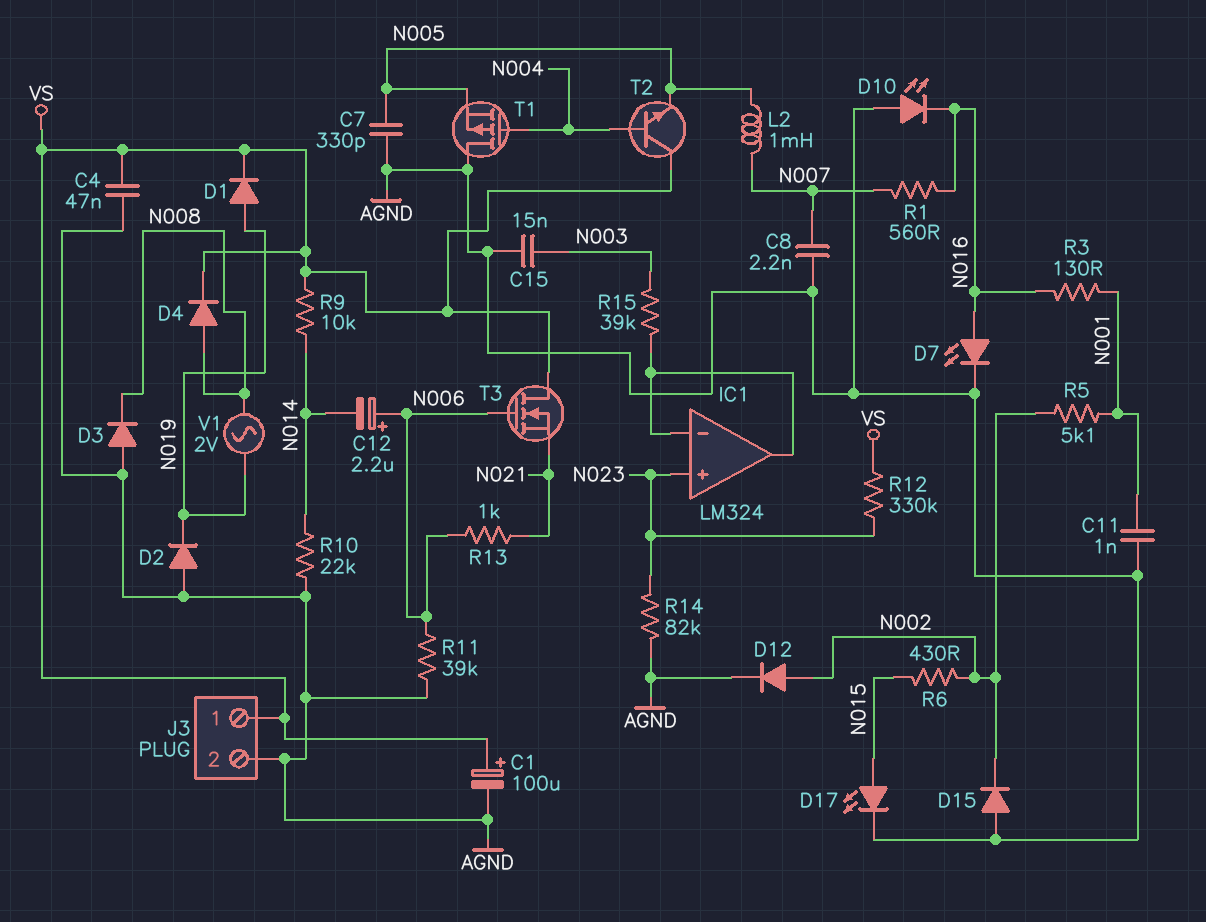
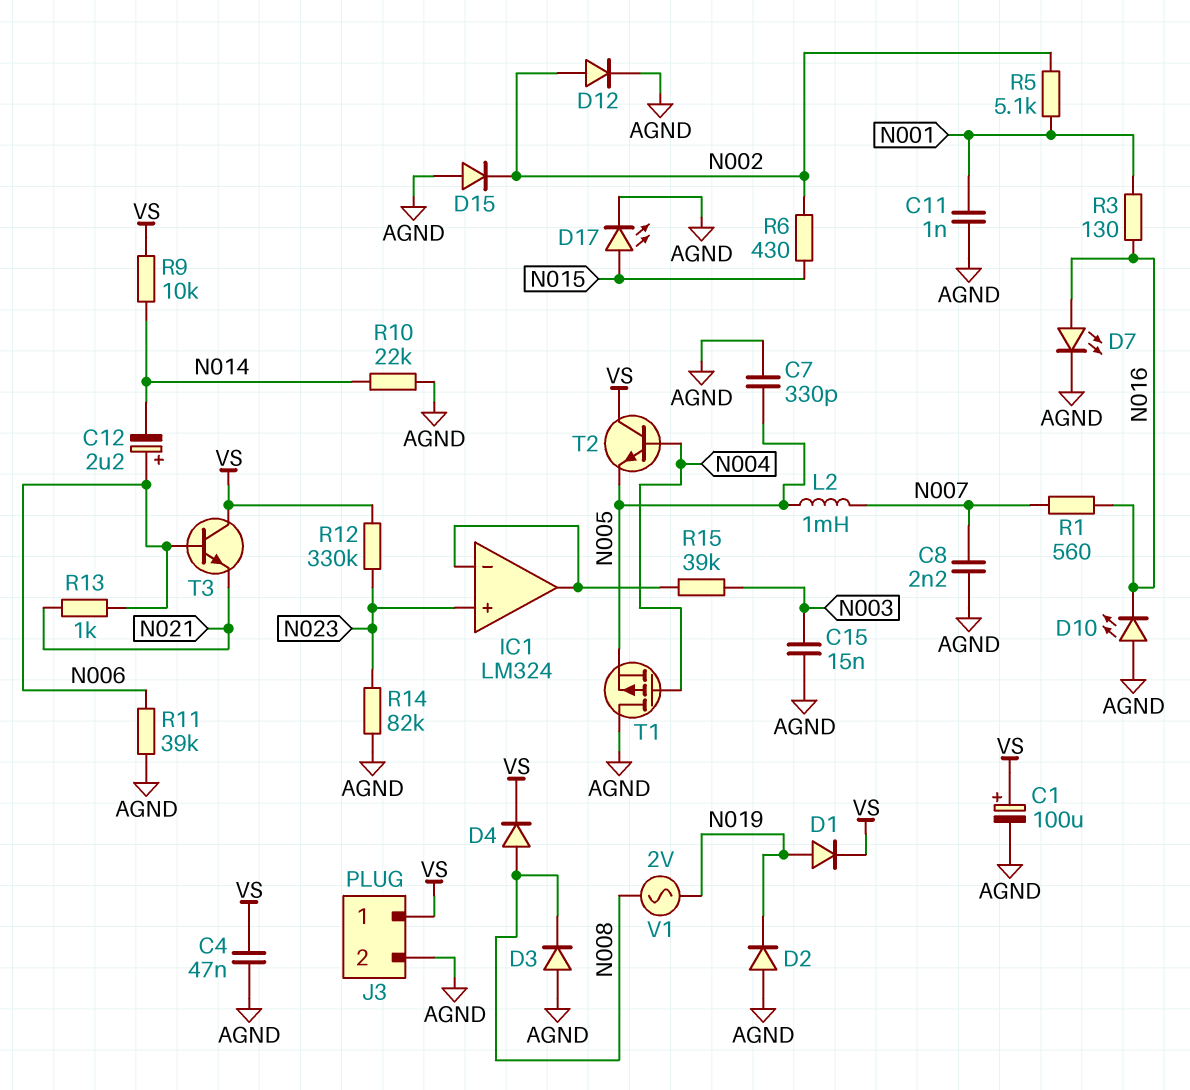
T3: NMOS (G N006, D VS, S N021) -> NPN (B N006, C VS, E N021)

